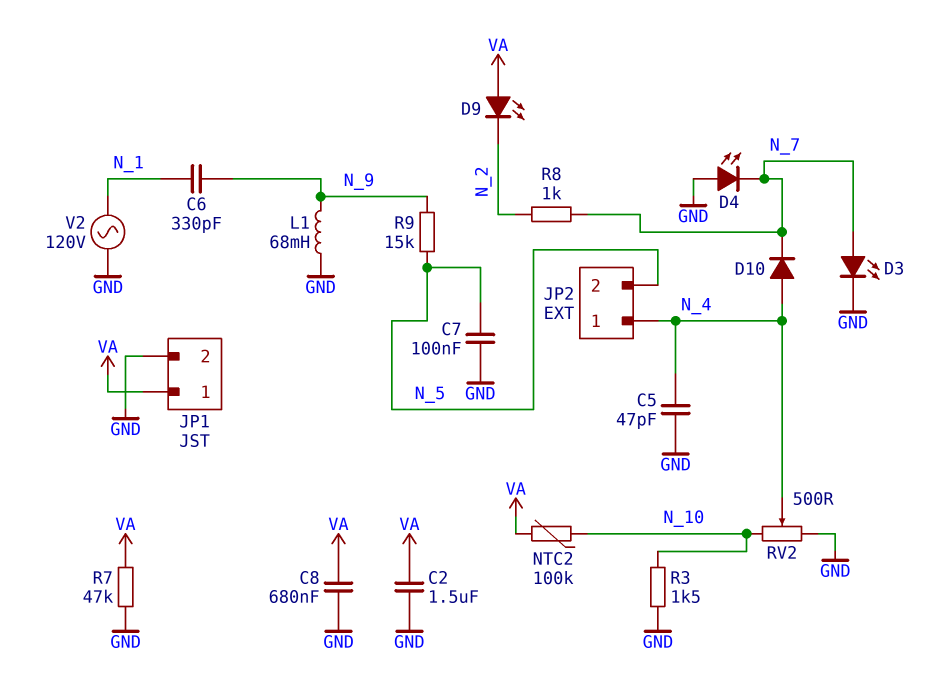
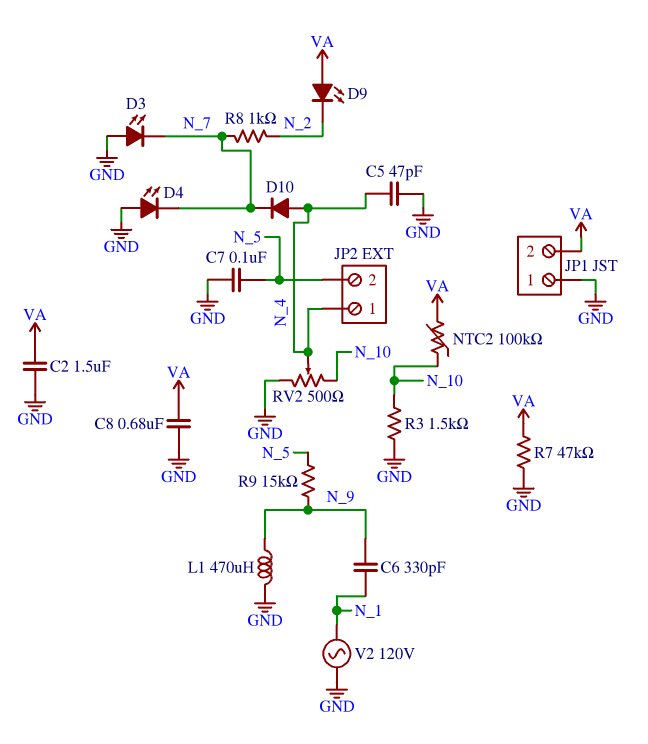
D3: LED (A N_7, K GND) -> LED (A GND, K N_7)
JP1 pin 1: VA -> GND
JP1 pin 2: GND -> VA
L1: 68mH (GND, N_9) -> 470uH (GND, N_9)

